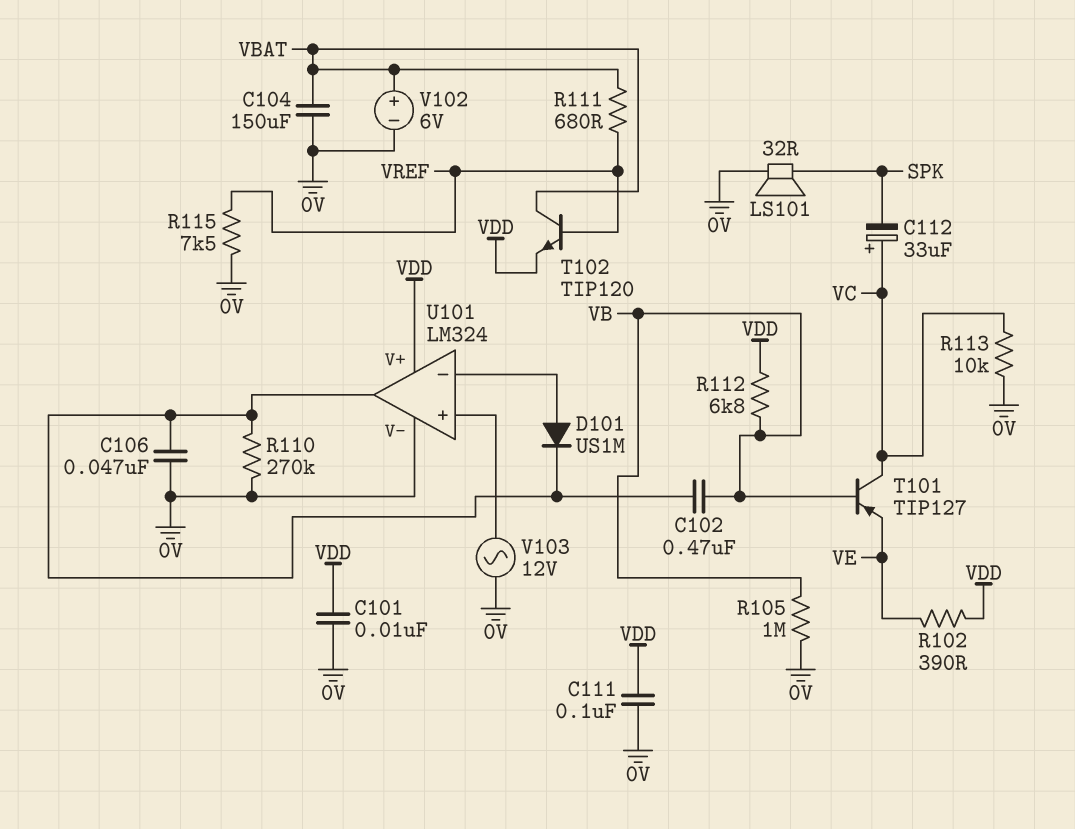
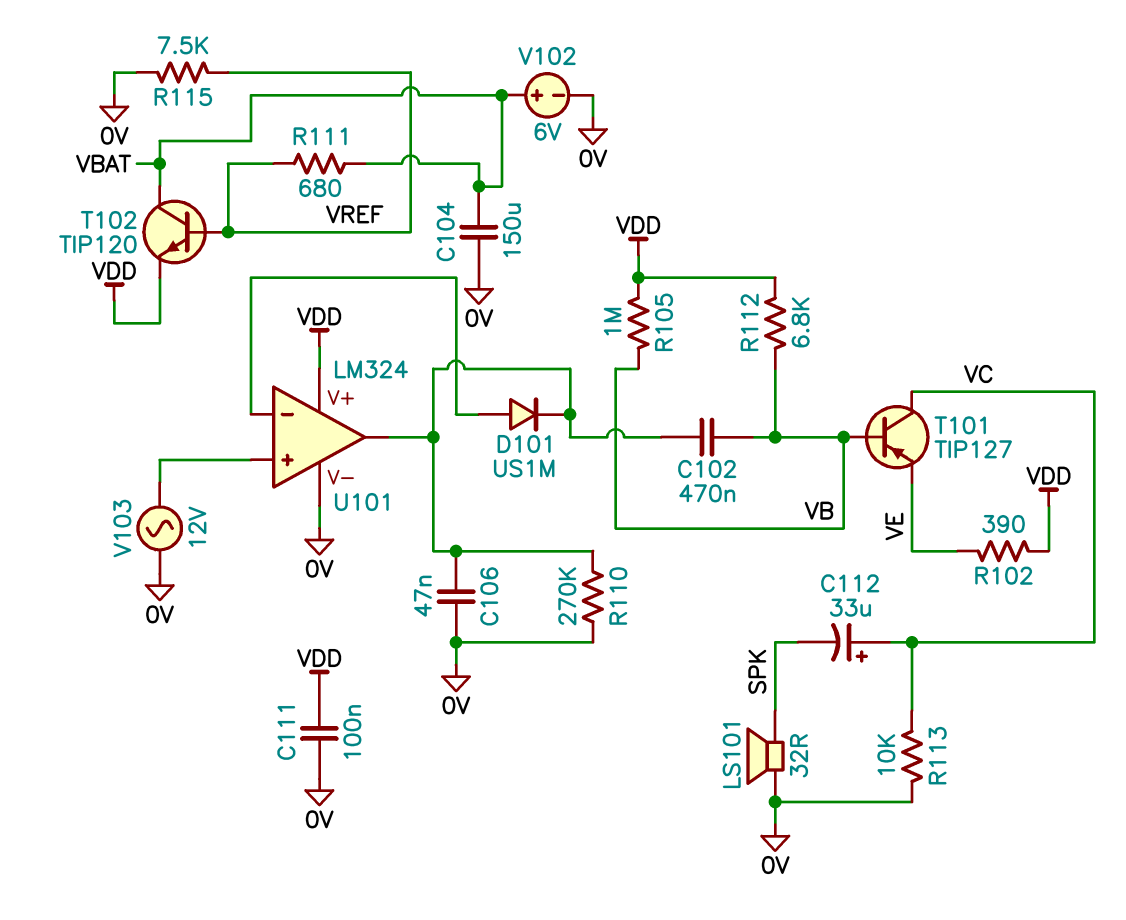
C101: 10nF (0V, VDD) -> none
R105: 1M (0V, VB) -> 1M (VB, VDD)

